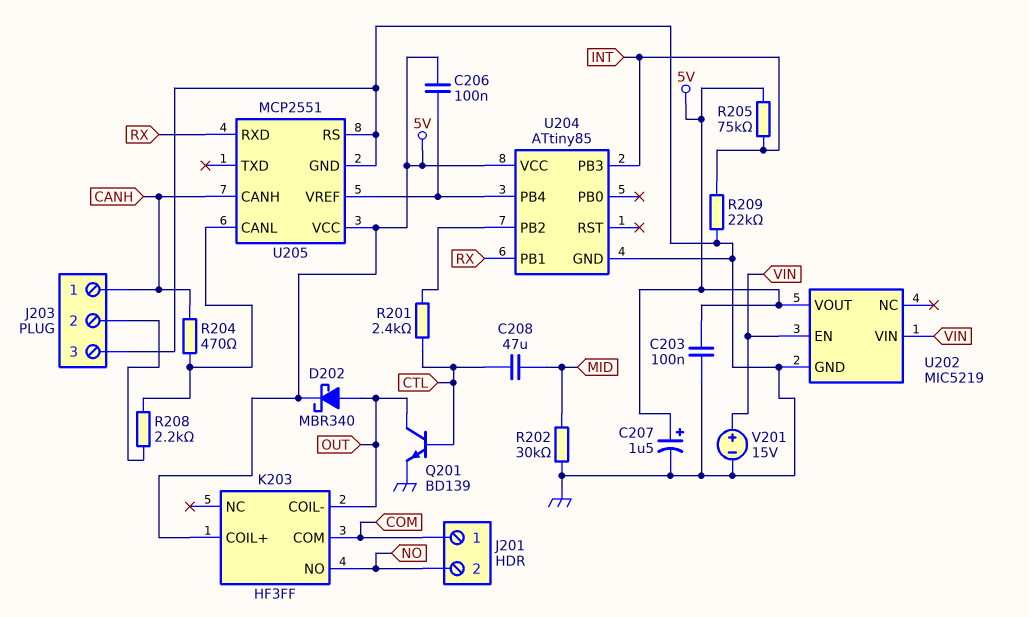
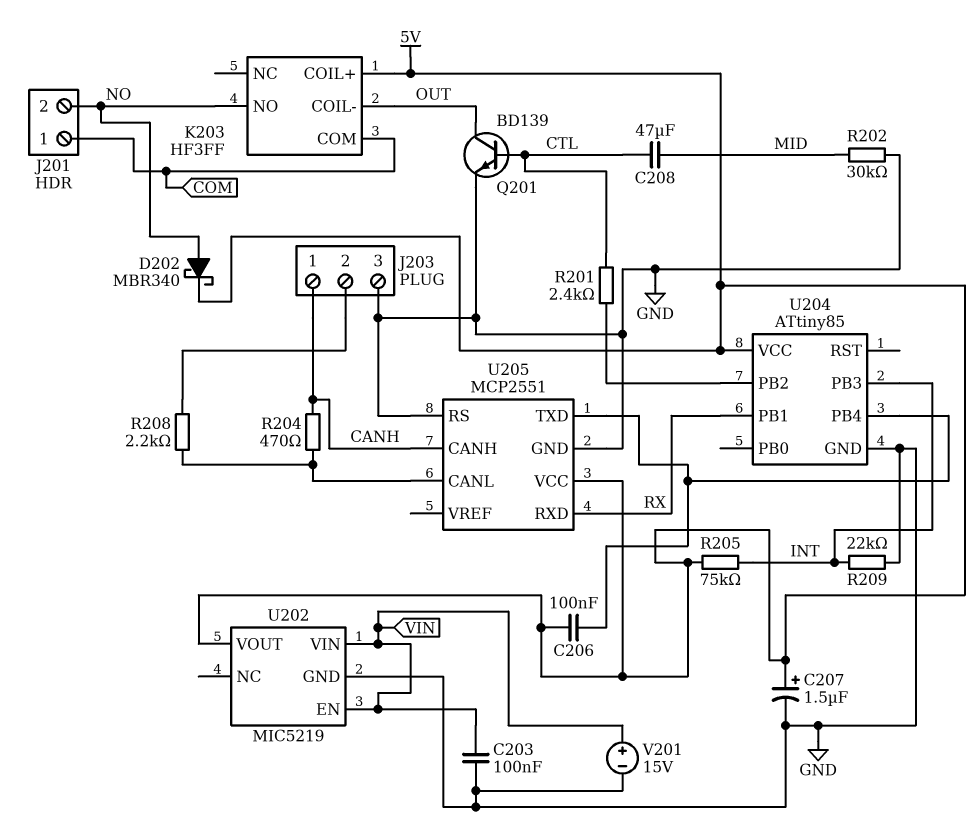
C203: 100nF (5V, GND) -> 100nF (GND, VIN)
D202: schottky MBR340 (A OUT, K 5V) -> schottky MBR340 (A NO, K 5V)
U205 pin TXD: none -> U204/PB4
U205 pin VREF: U204/PB4 -> none

